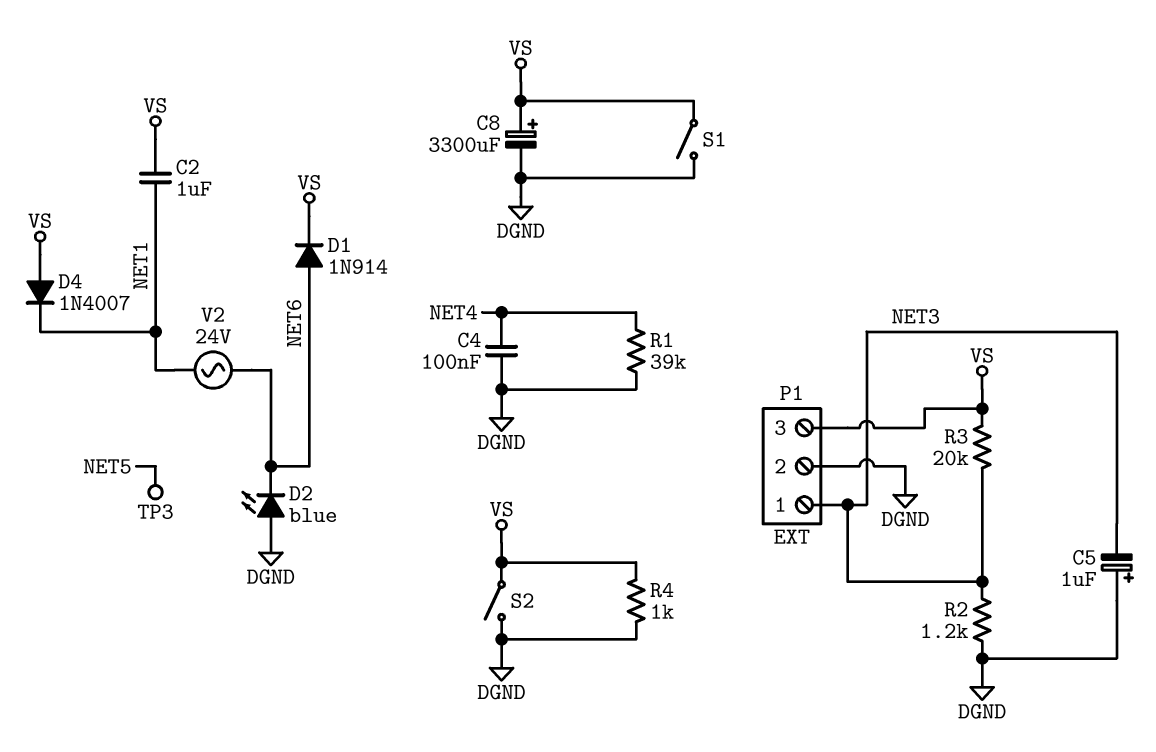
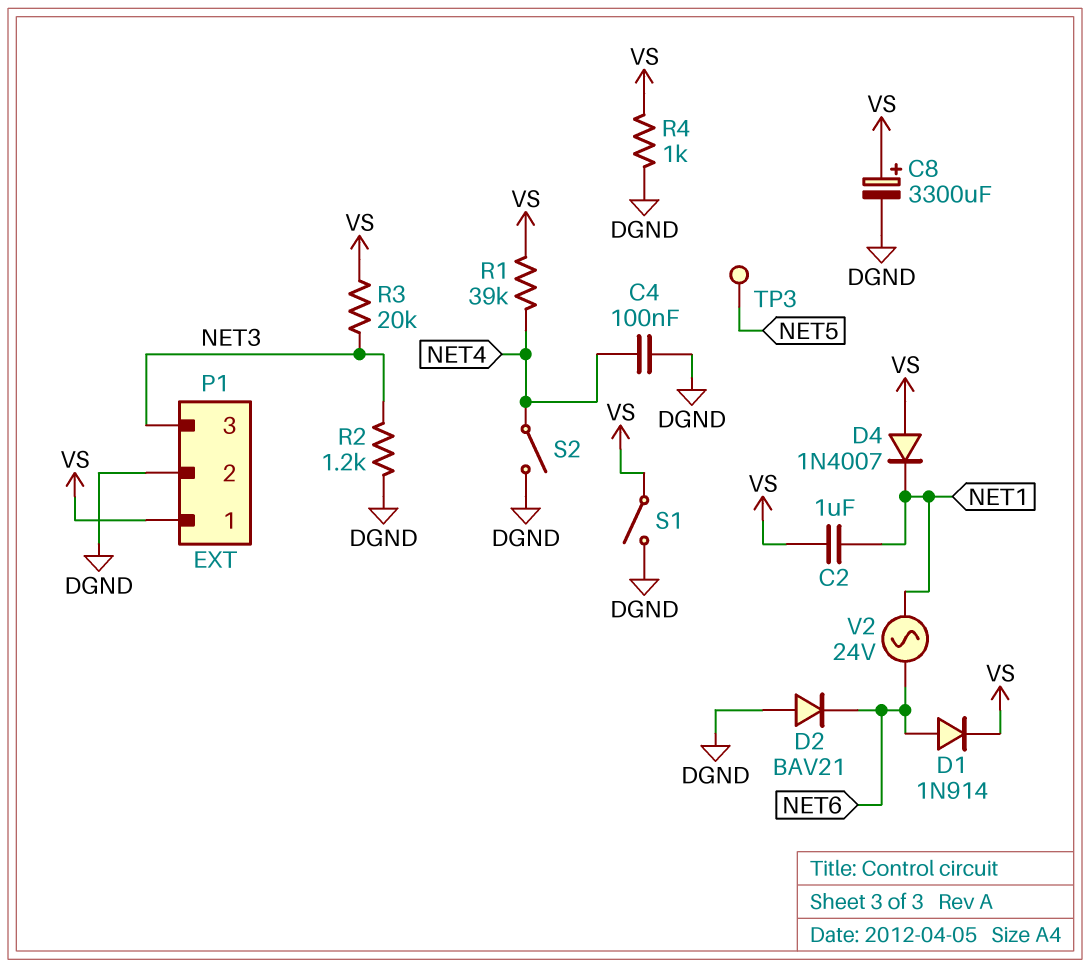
C5: 1uF (plus DGND, minus NET3) -> none
D2: LED blue (A DGND, K NET6) -> diode BAV21 (A DGND, K NET6)
P1 pin 1: NET3 -> VS
P1 pin 3: VS -> NET3
R1: 39k (DGND, NET4) -> 39k (NET4, VS)
S2: switch (DGND, VS) -> switch (DGND, NET4)

